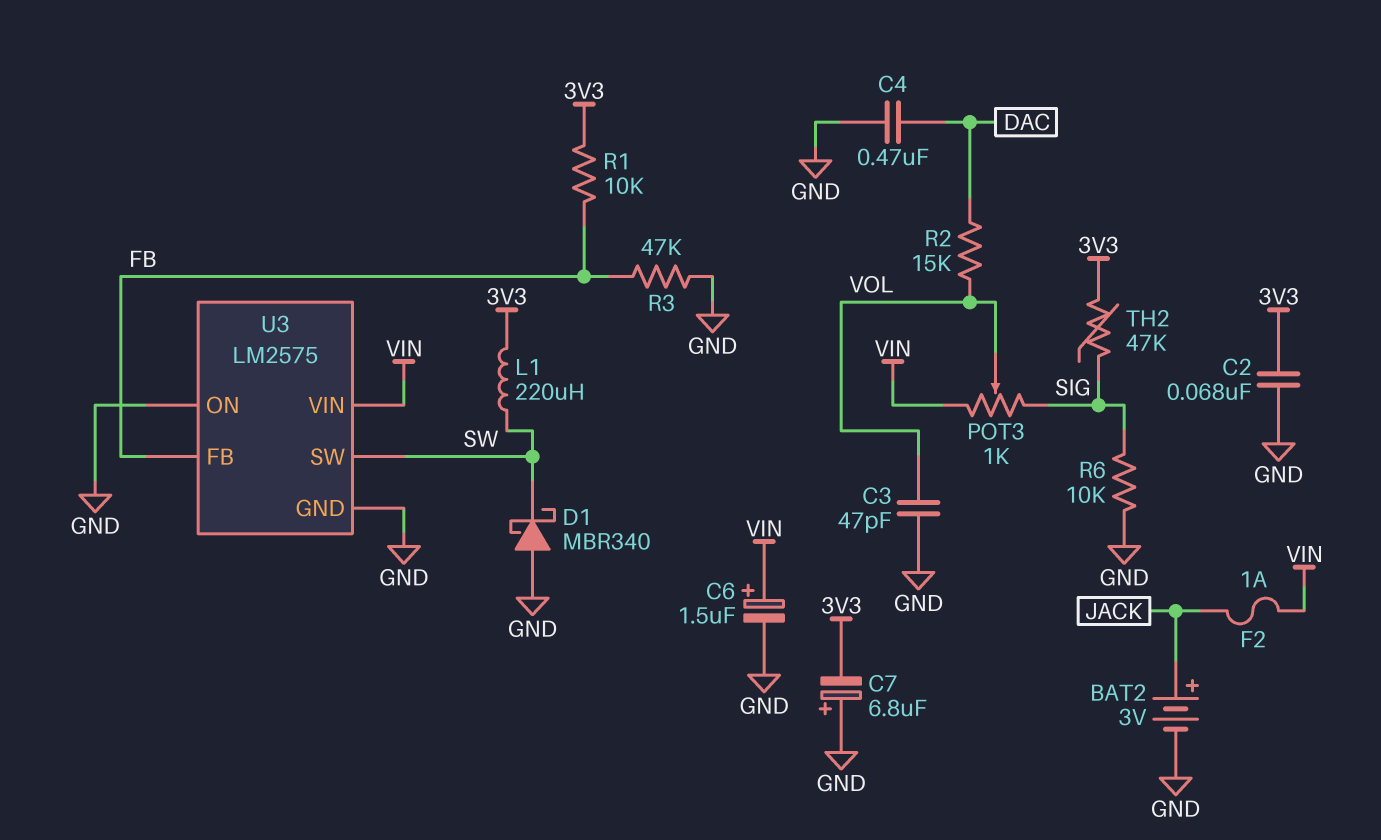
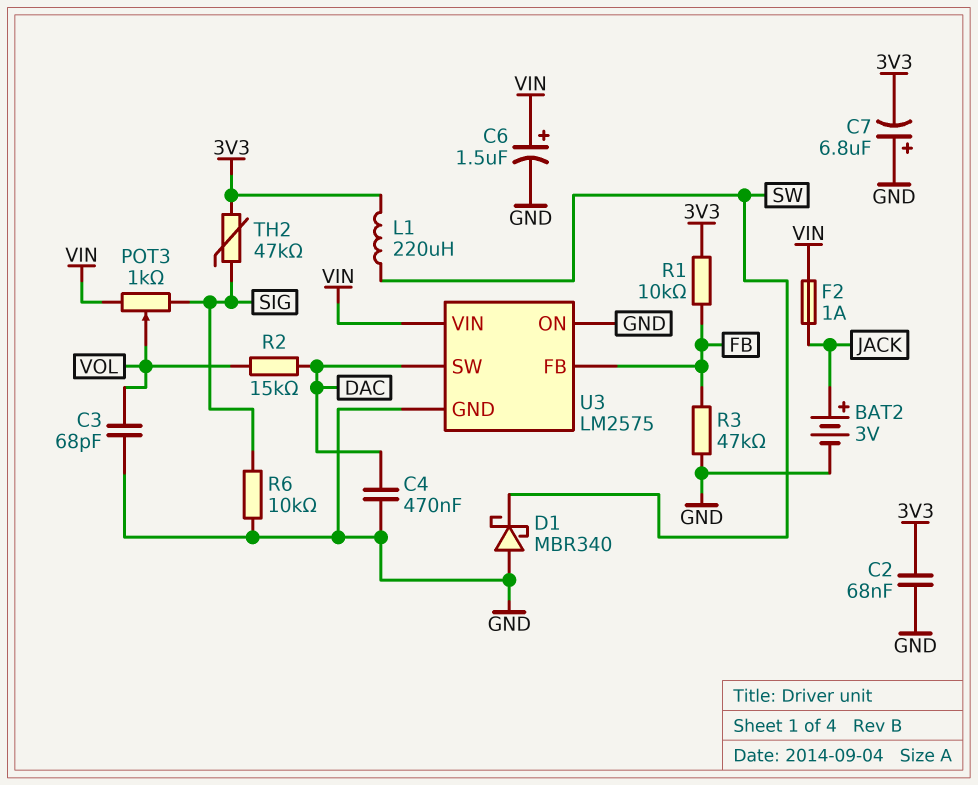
C3: 47pF (GND, VOL) -> 68pF (GND, VOL)
U3 pin SW: SW -> DAC

